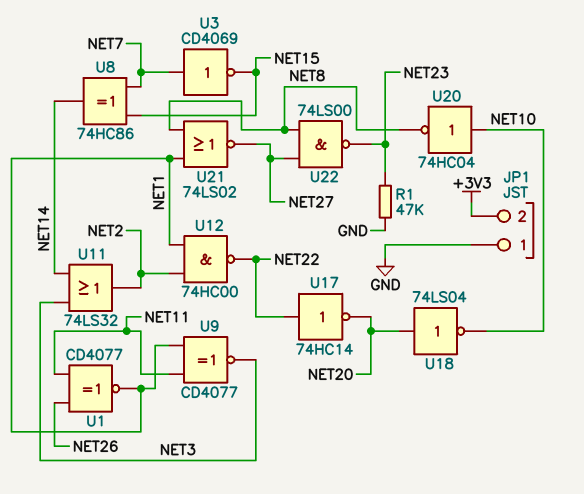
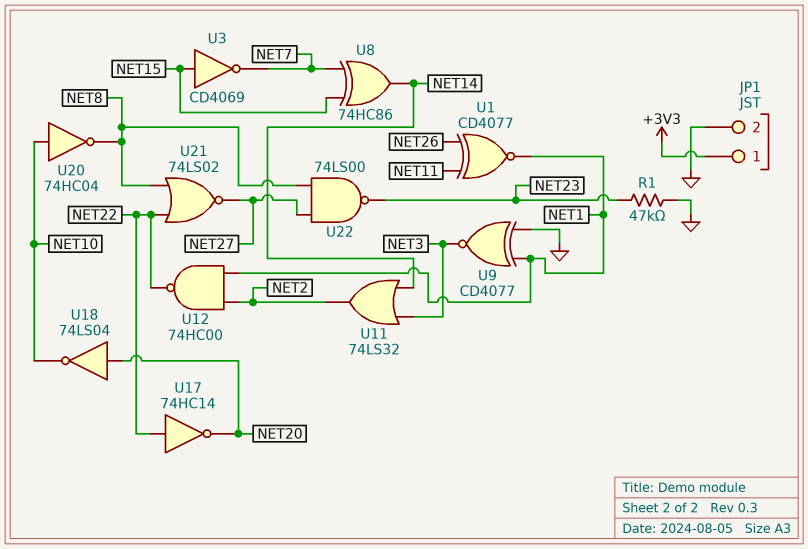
JP1 pin 1: GND -> +3V3
JP1 pin 2: +3V3 -> GND
U3: NOT CD4069 (in NET7, out NET15) -> NOT CD4069 (in NET15, out NET7)
U9: XNOR CD4077 (in NET1, in NET11, out NET3) -> XNOR CD4077 (in GND, in NET1, out NET3)
U21: NOR 74LS02 (in NET1, in NET8, out NET27) -> NOR 74LS02 (in NET8, in NET22, out NET27)

